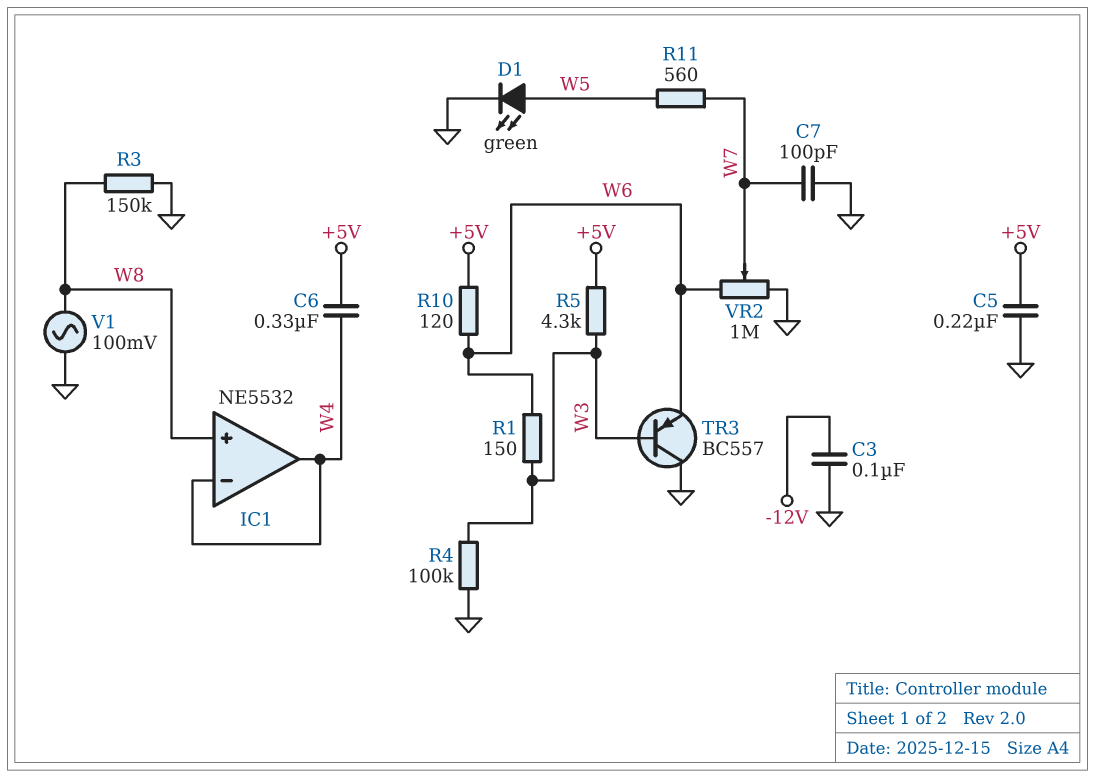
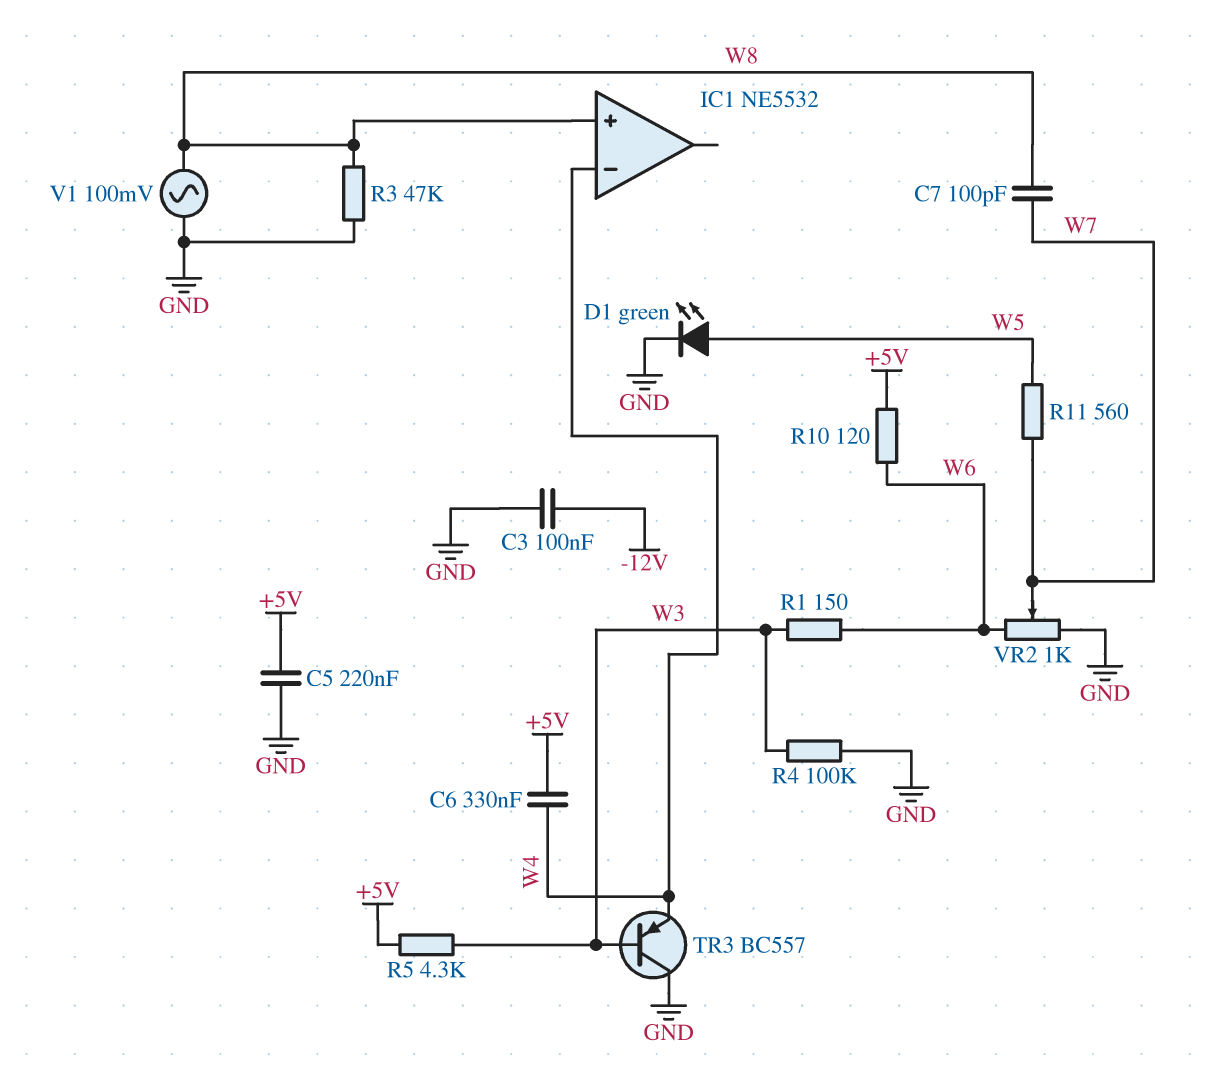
C7: 100pF (GND, W7) -> 100pF (W7, W8)
IC1 pin out: W4 -> none
R3: 150k (GND, W8) -> 47k (GND, W8)
TR3: PNP BC557 (B W3, C GND, E W6) -> PNP BC557 (B W3, C GND, E W4)
VR2: 1M (GND, W6, wiper W7) -> 1k (GND, W6, wiper W7)

